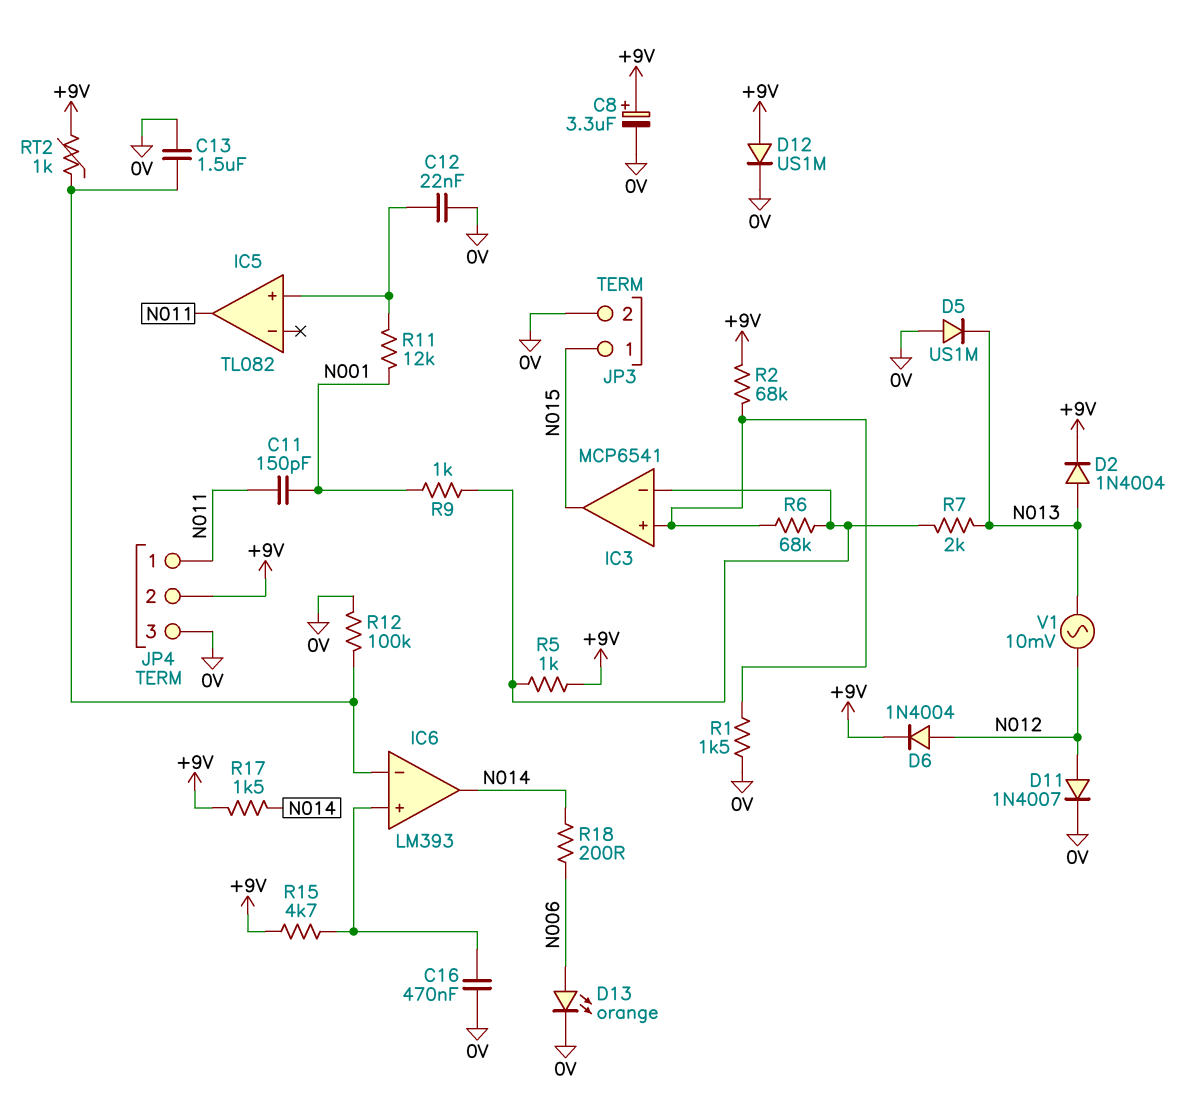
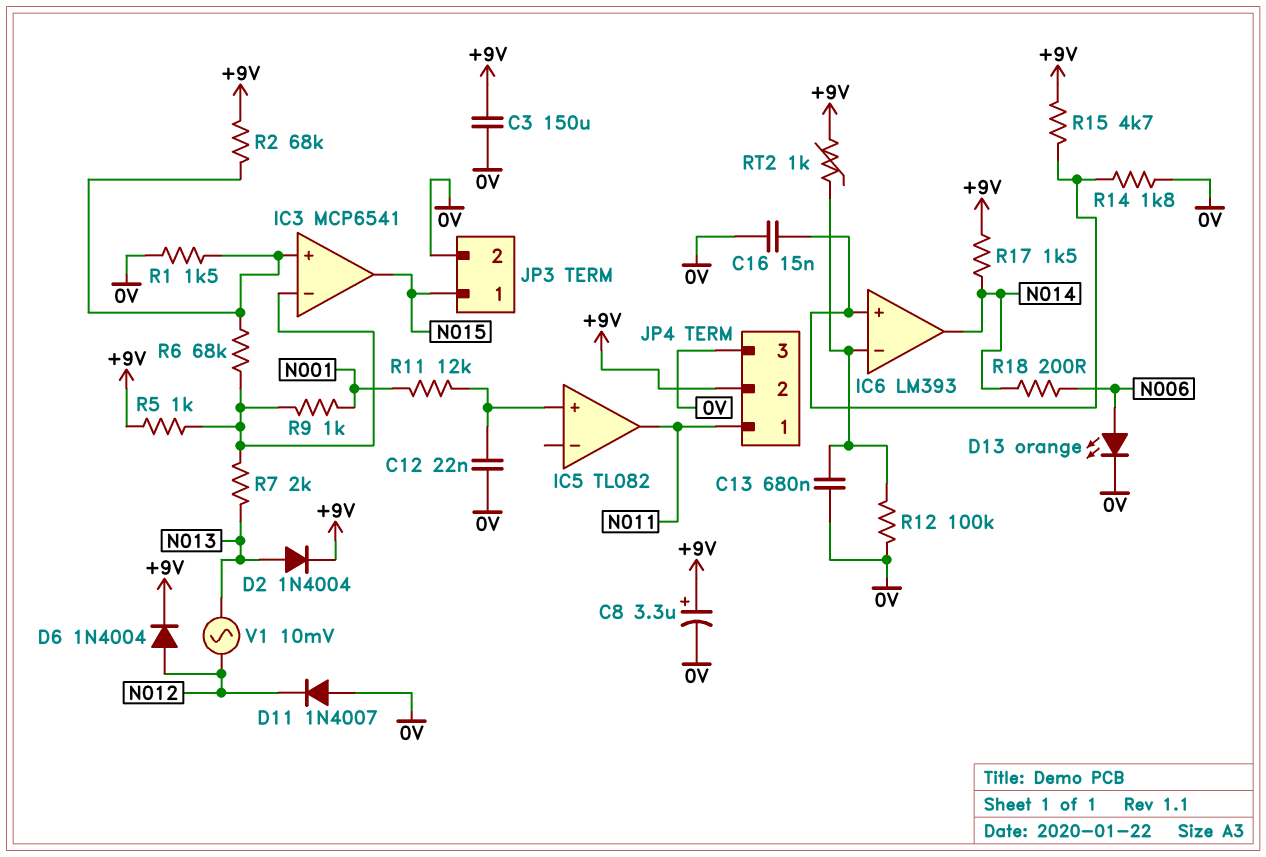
C3: none -> 150uF (+9V, 0V)
C11: 150pF (N001, N011) -> none
C13: 1.5uF (0V, IC6/in-) -> 680nF (0V, IC6/in-)
C16: 470nF (0V, IC6/in+) -> 15nF (0V, IC6/in+)
D5: diode US1M (A 0V, K N013) -> none
D11: diode 1N4007 (A N012, K 0V) -> diode 1N4007 (A 0V, K N012)
D12: diode US1M (A +9V, K 0V) -> none
R14: none -> 1.8k (0V, IC6/in+)

